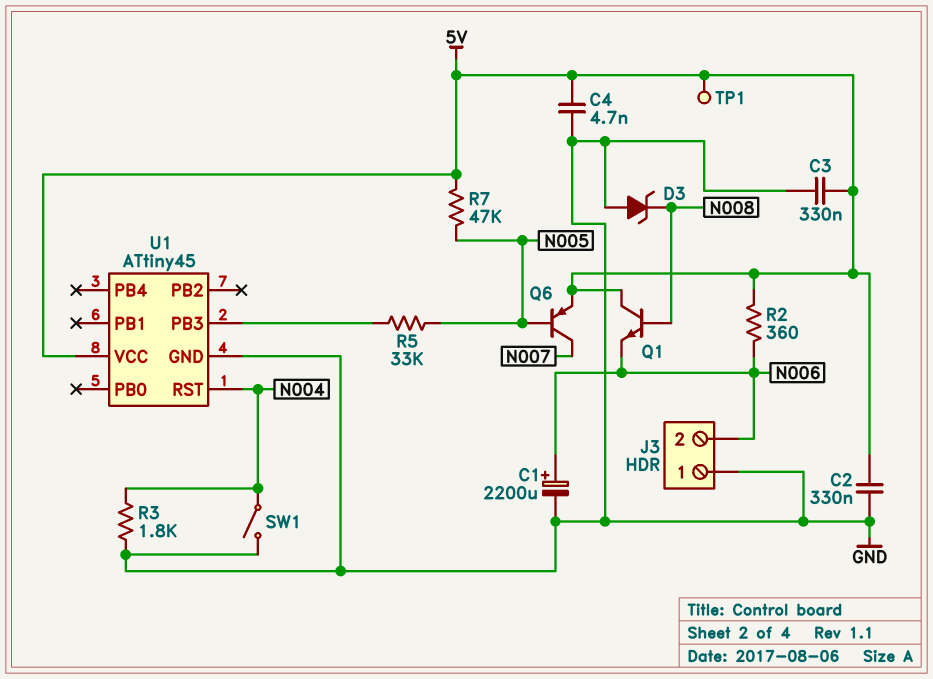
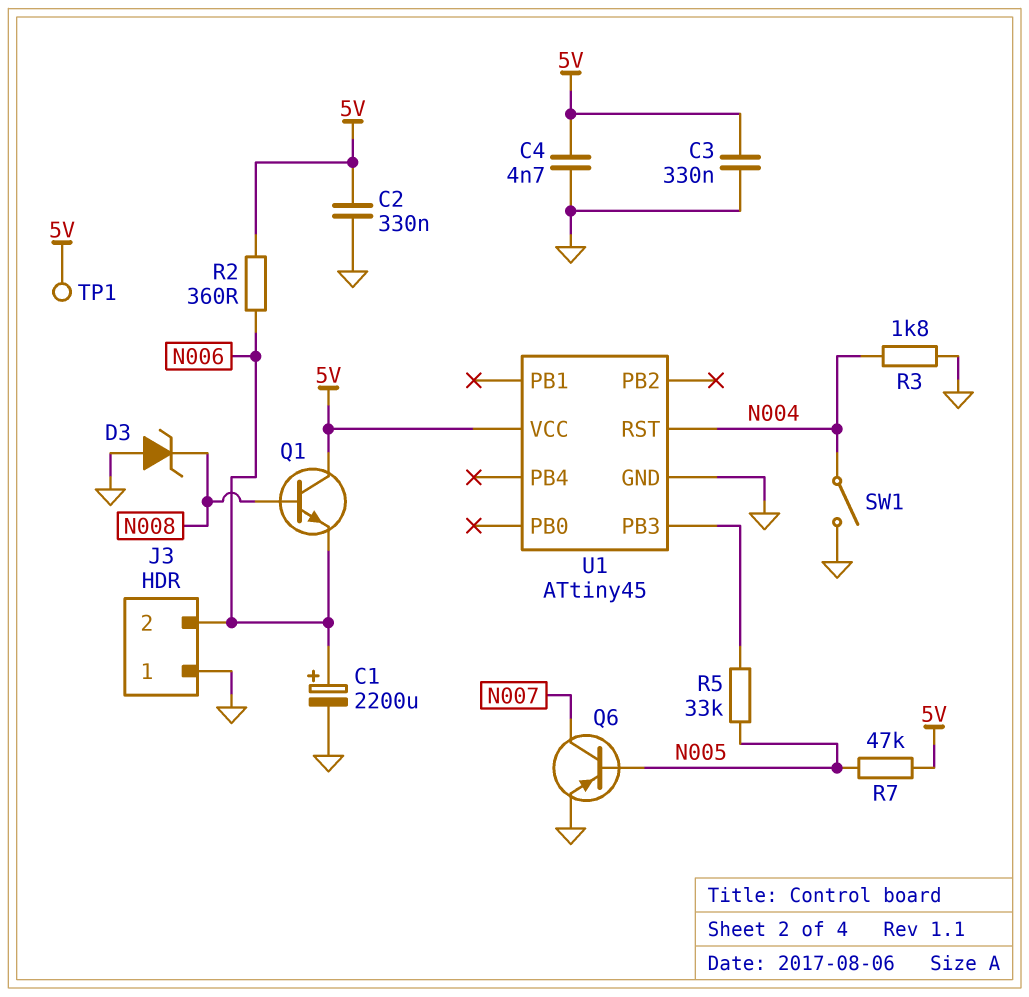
Q6: PNP (B N005, C N007, E 5V) -> PNP (B N005, C N007, E GND)

